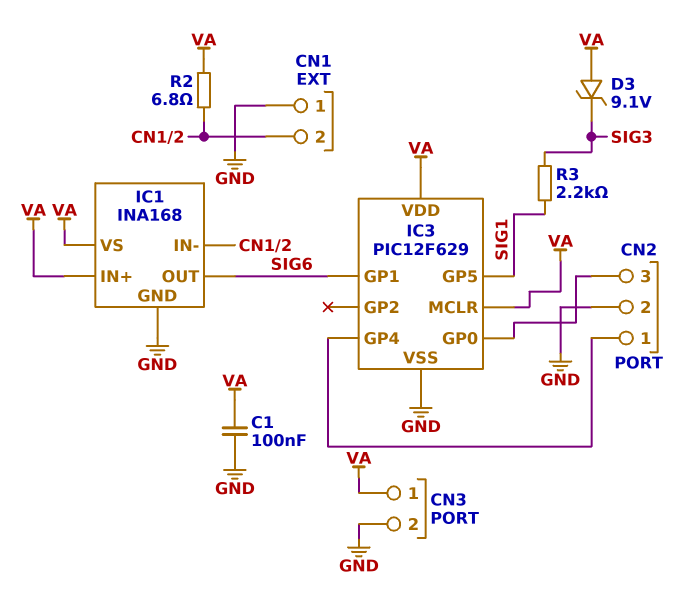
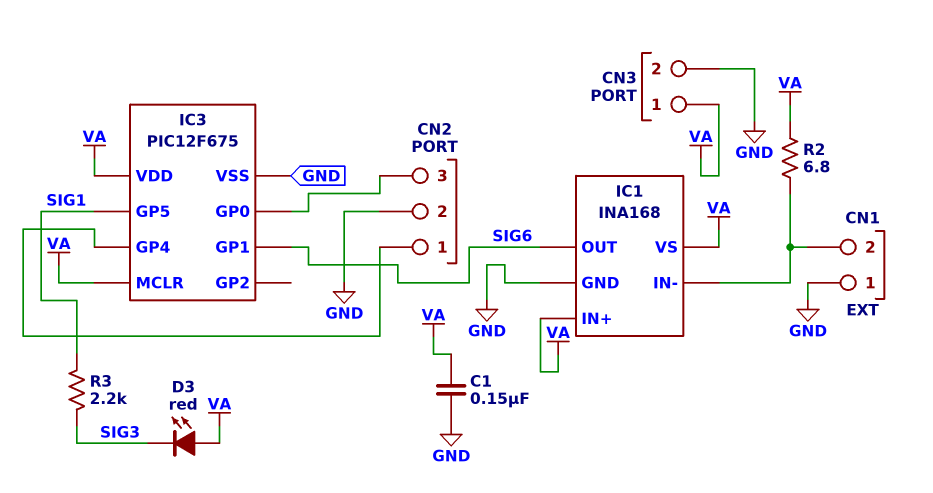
C1: 100nF (GND, VA) -> 150nF (GND, VA)
D3: zener 9.1V (A VA, K SIG3) -> LED red (A VA, K SIG3)
IC3: PIC12F629 -> PIC12F675

